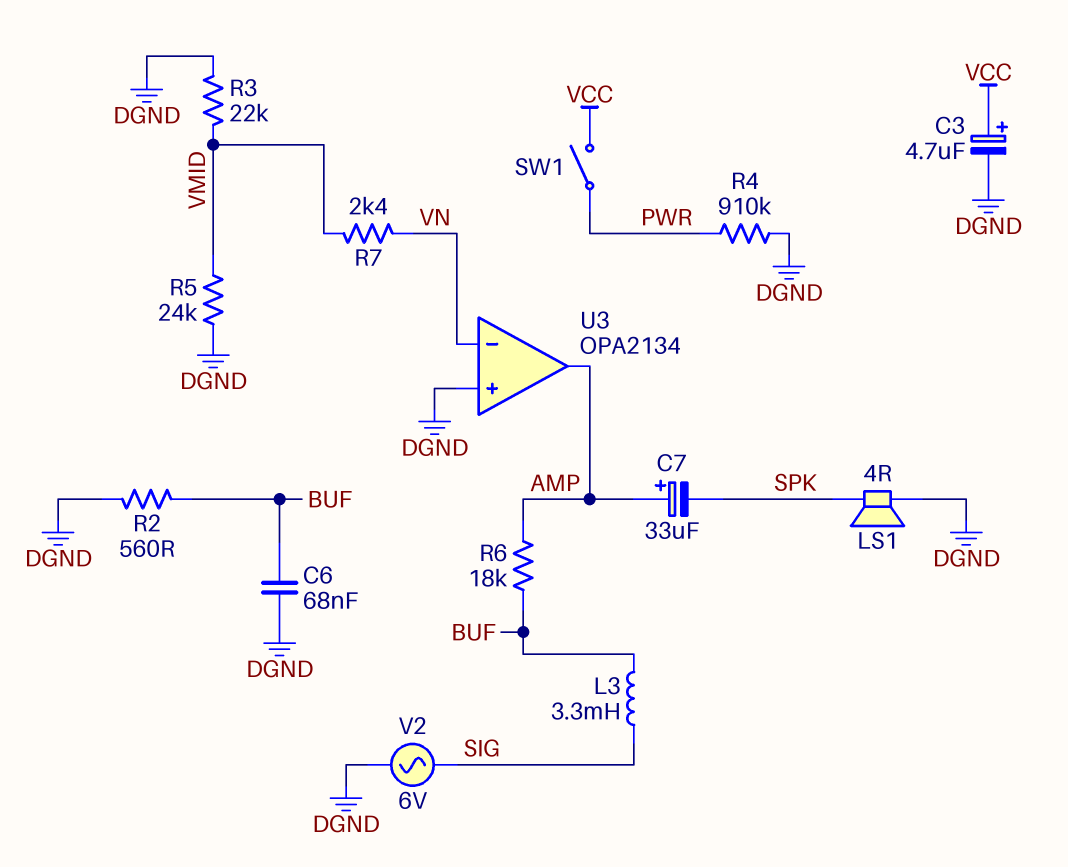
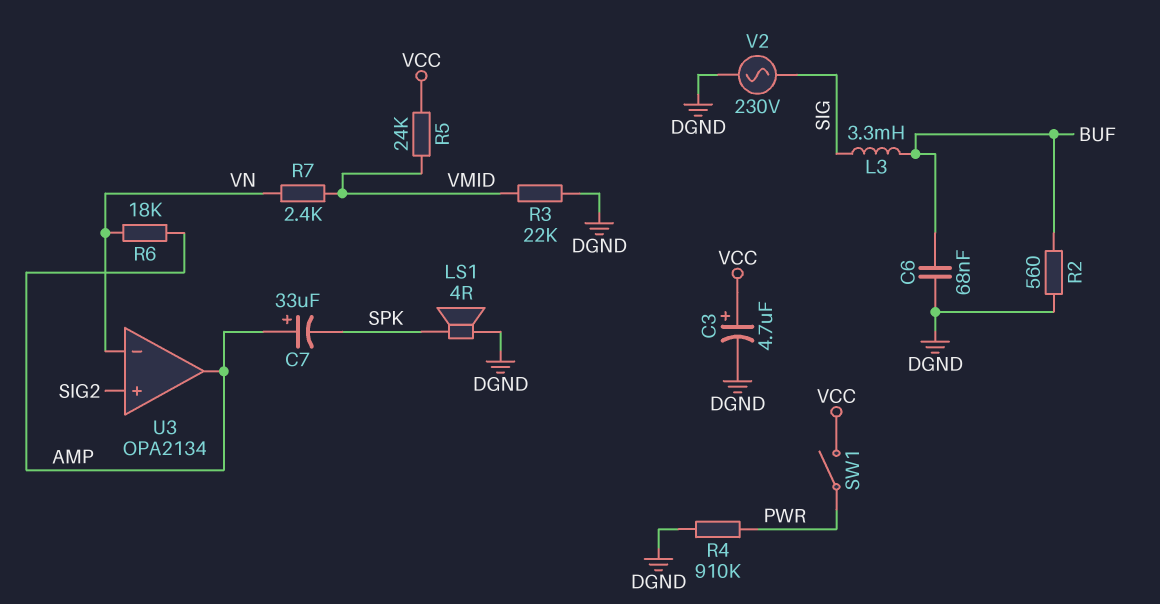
R5: 24k (DGND, VMID) -> 24k (VCC, VMID)
R6: 18k (AMP, BUF) -> 18k (AMP, VN)
U3 pin in+: DGND -> SIG2
V2: AC 6V (DGND, SIG) -> AC 230V (DGND, SIG)

